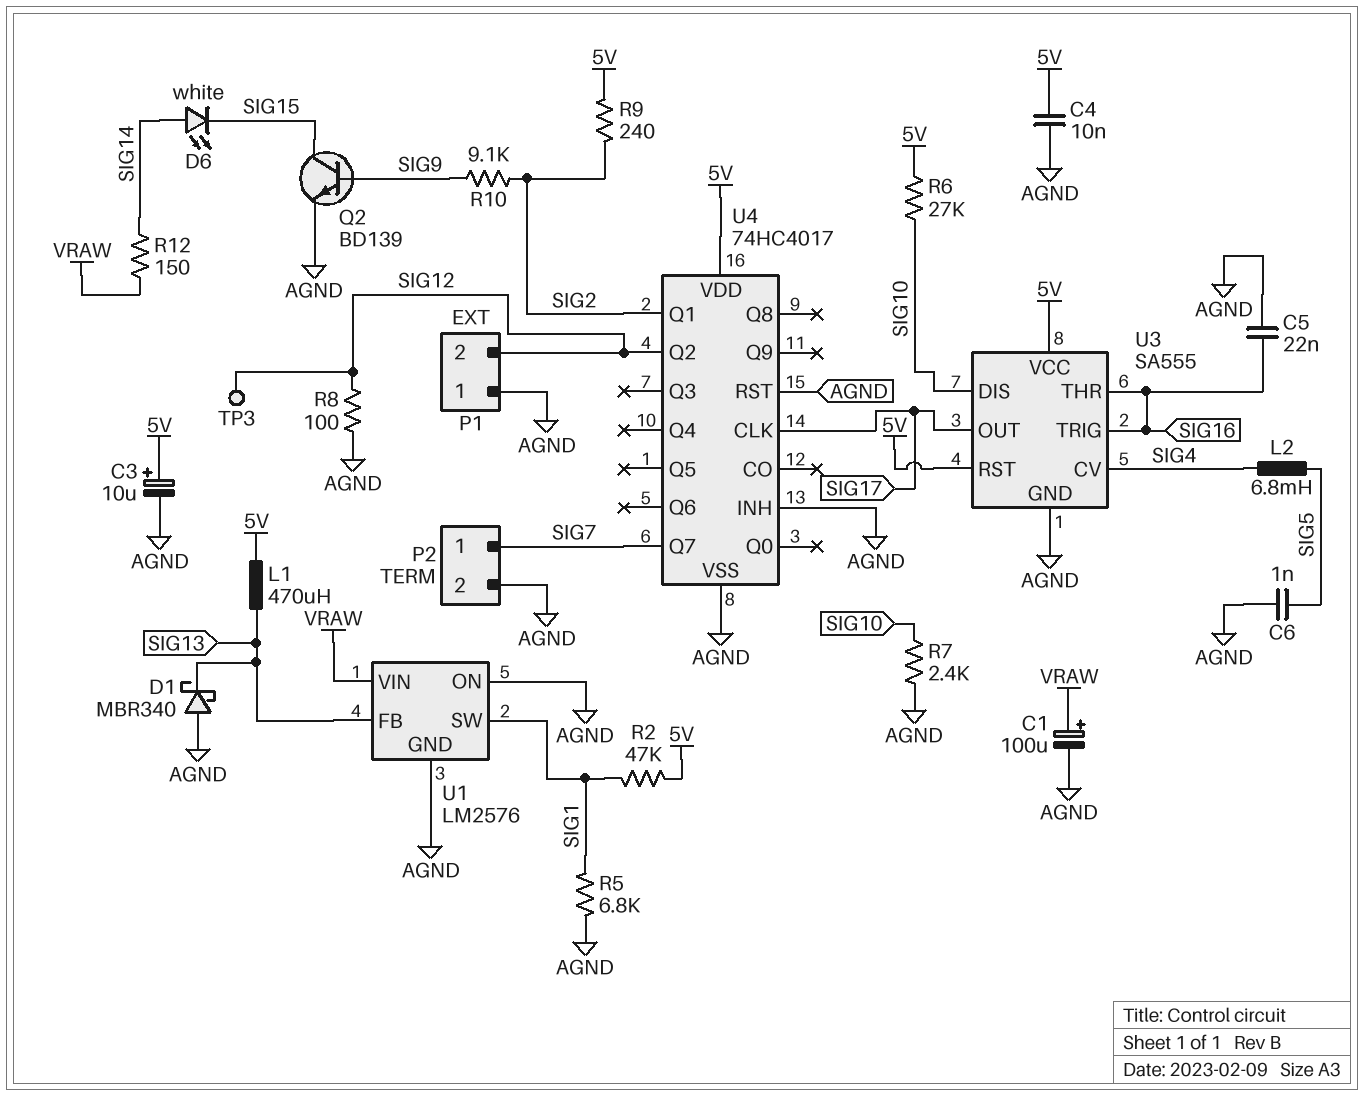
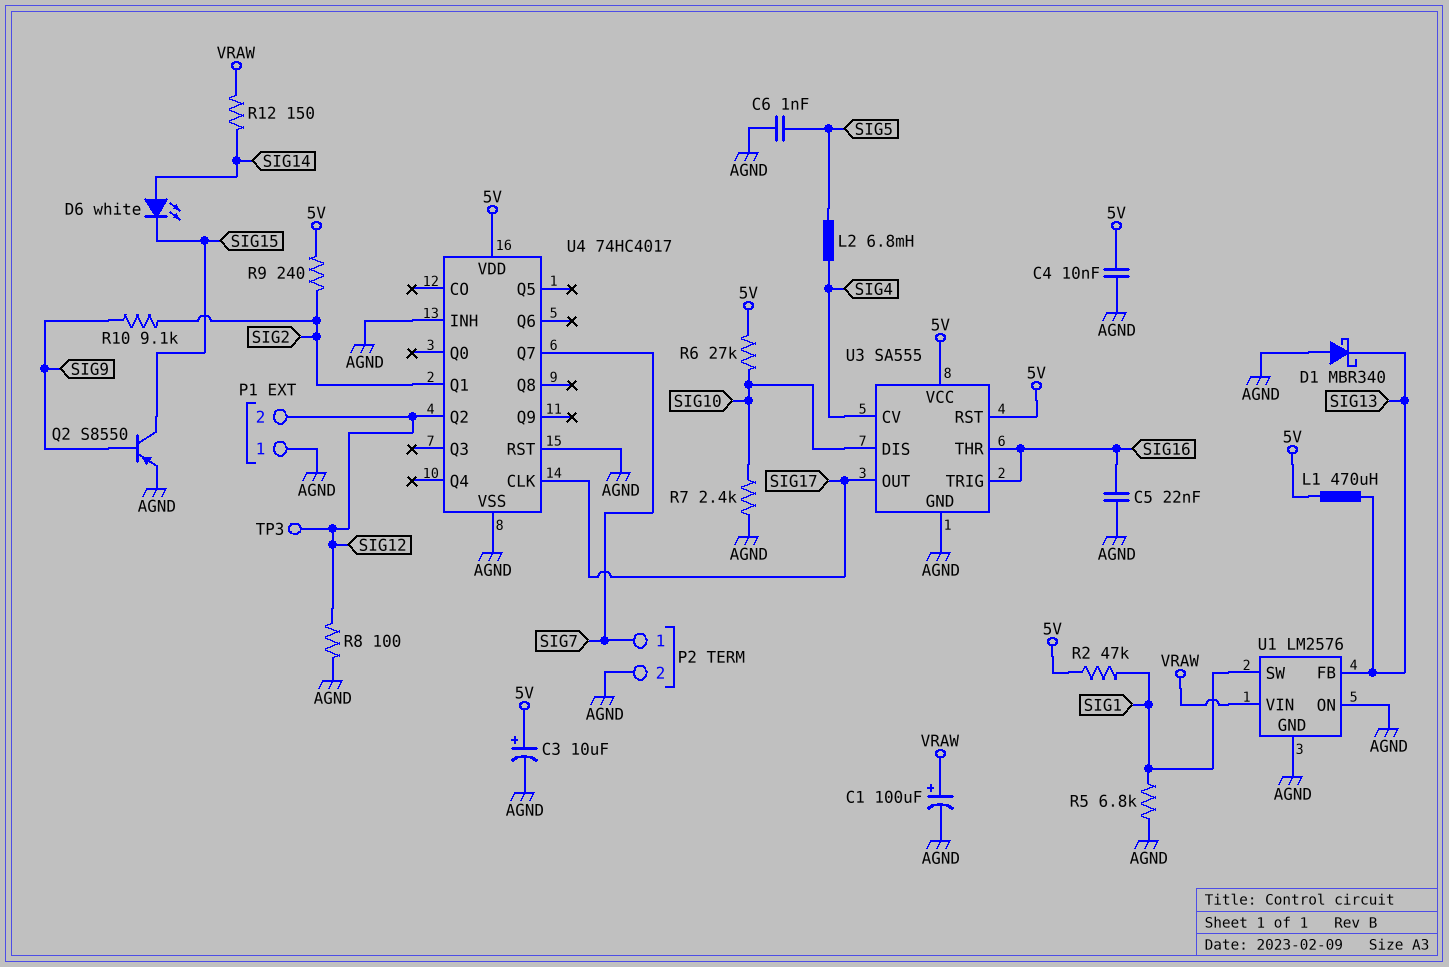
Q2: NPN BD139 (B SIG9, C SIG15, E AGND) -> PNP S8550 (B SIG9, C SIG15, E AGND)

